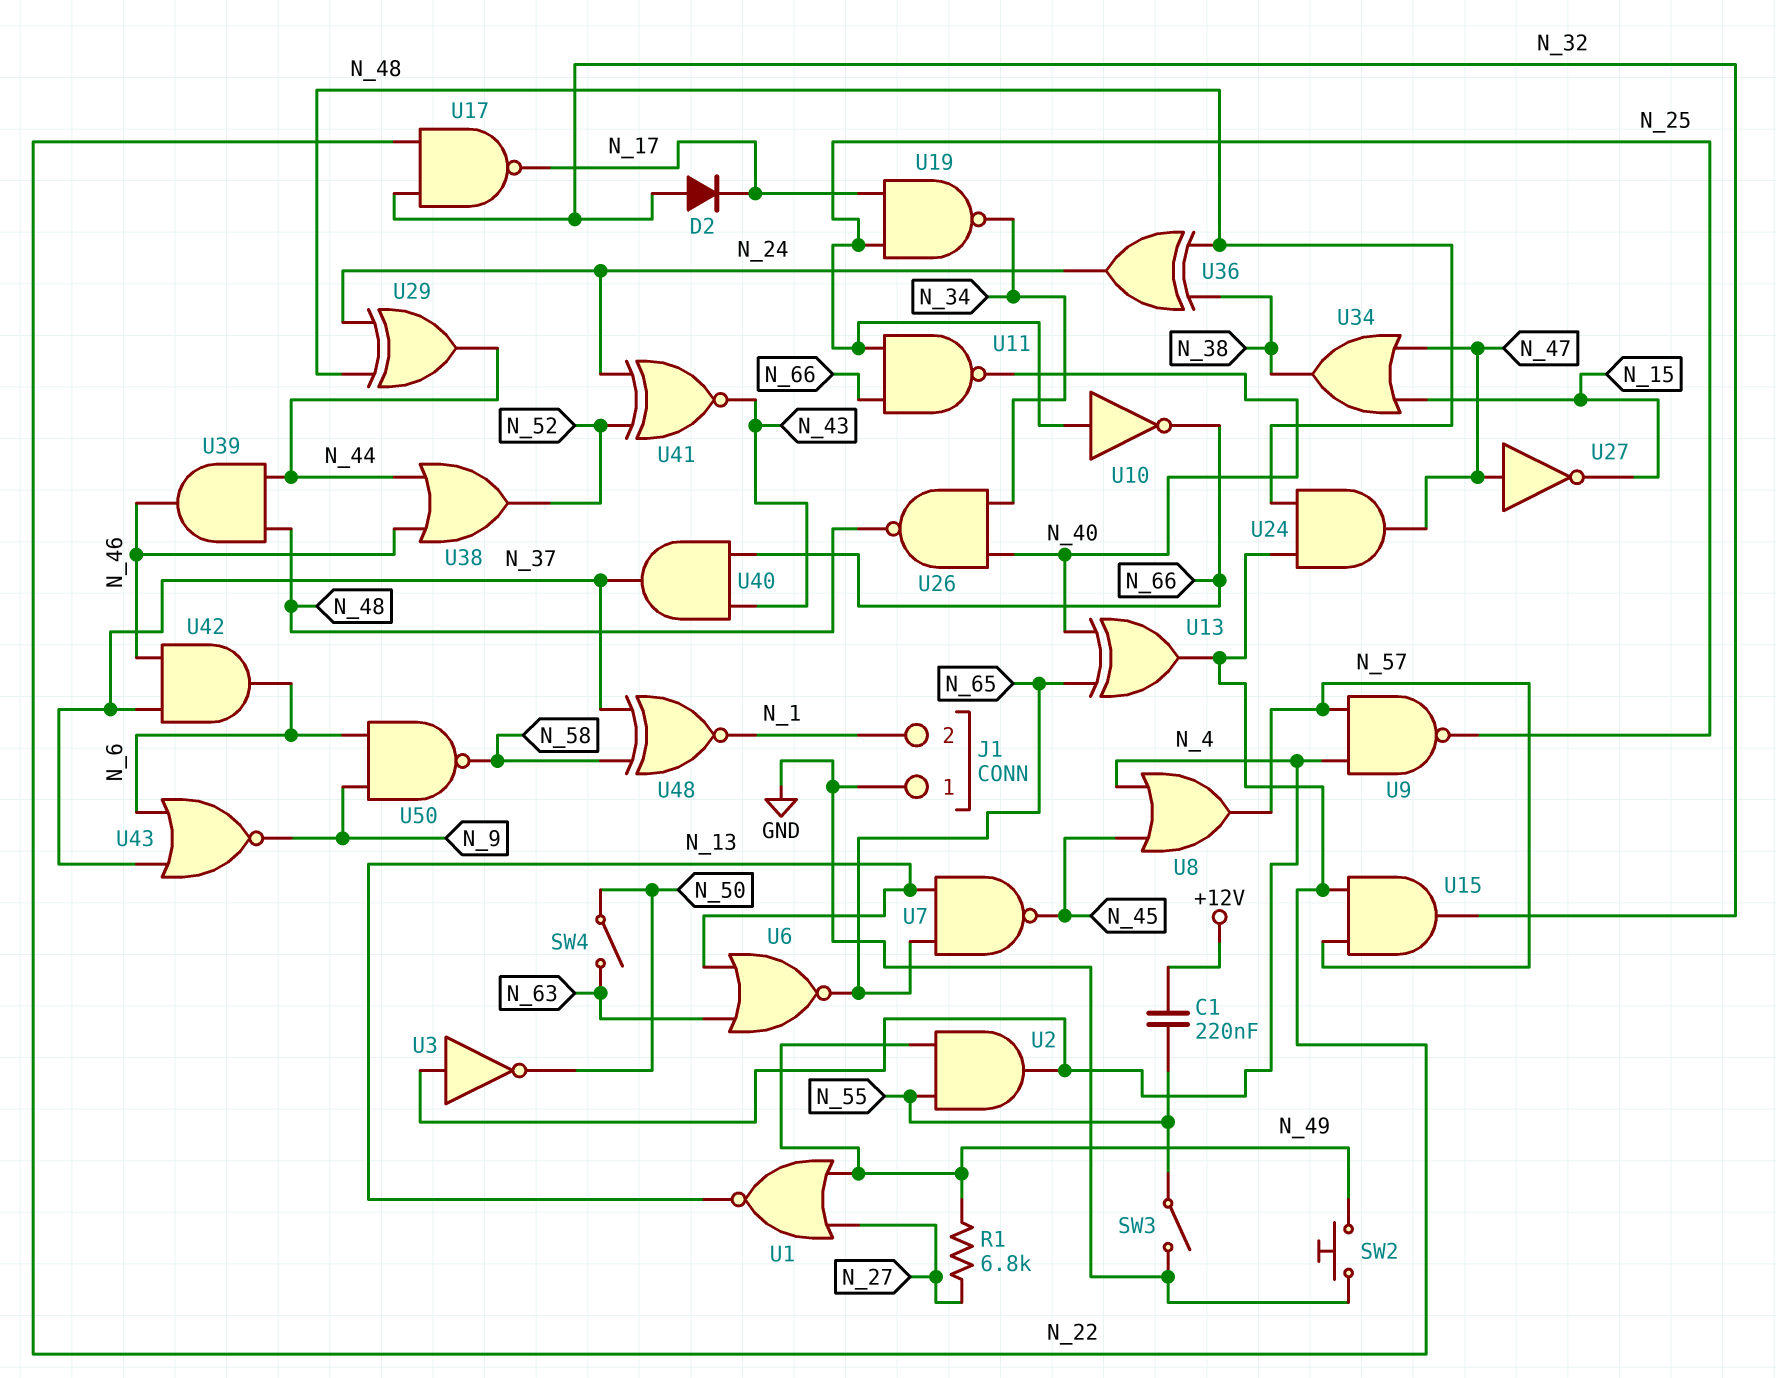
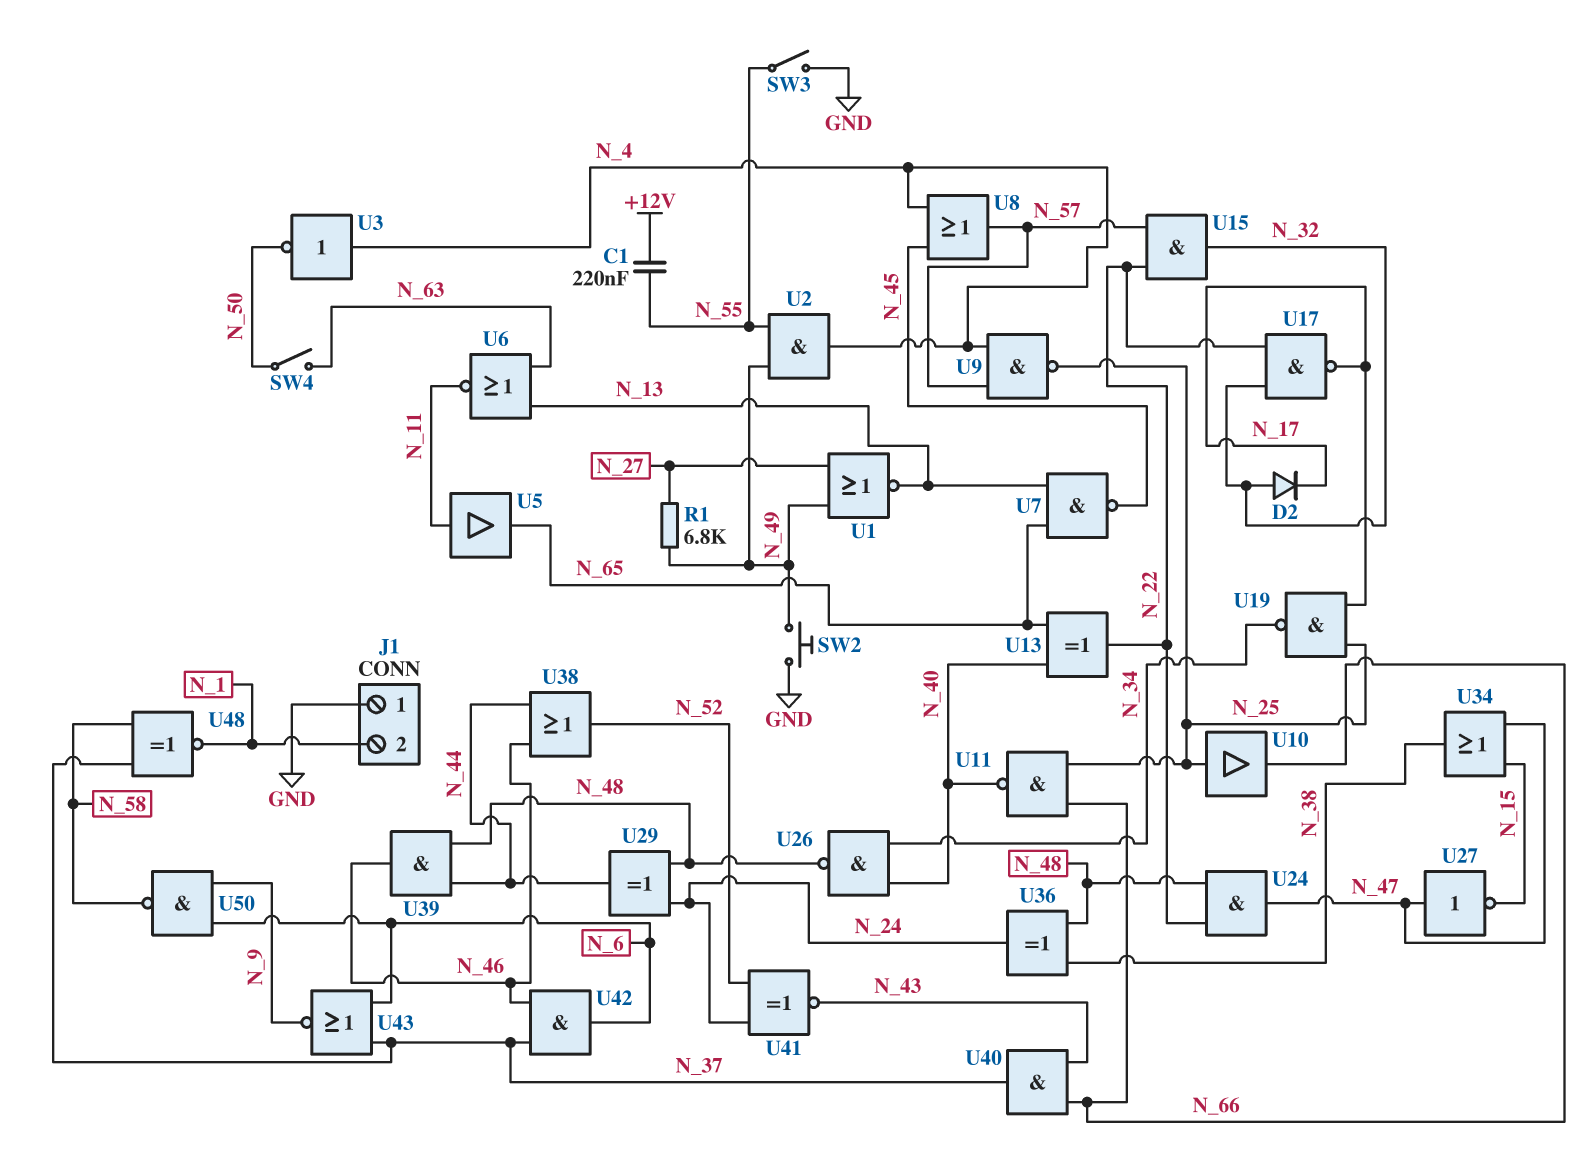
U5: none -> buffer (in N_11, out N_65)
U6: NOR (in N_13, in N_63, out N_65) -> NOR (in N_13, in N_63, out N_11)
U10: NOT (in N_25, out N_66) -> buffer (in N_25, out N_66)

